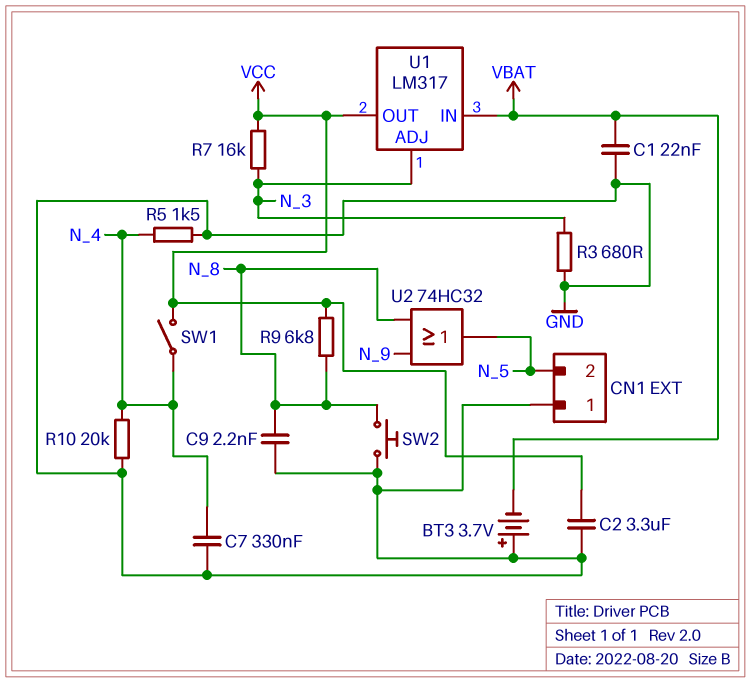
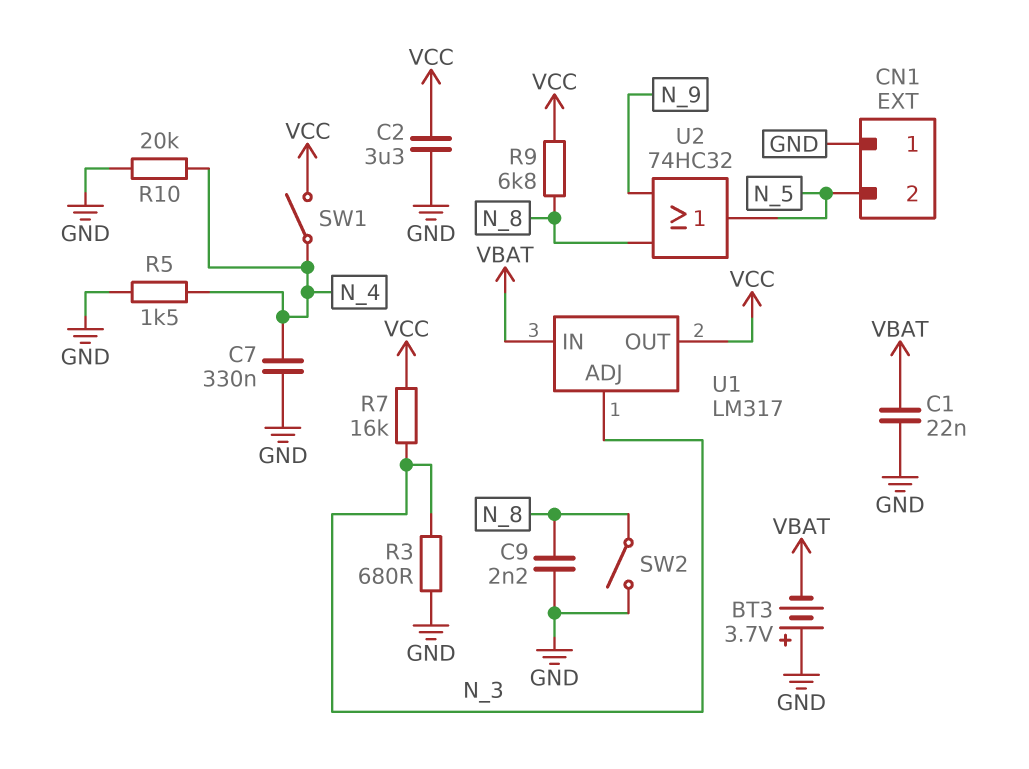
SW2: button (GND, N_8) -> switch (GND, N_8)

